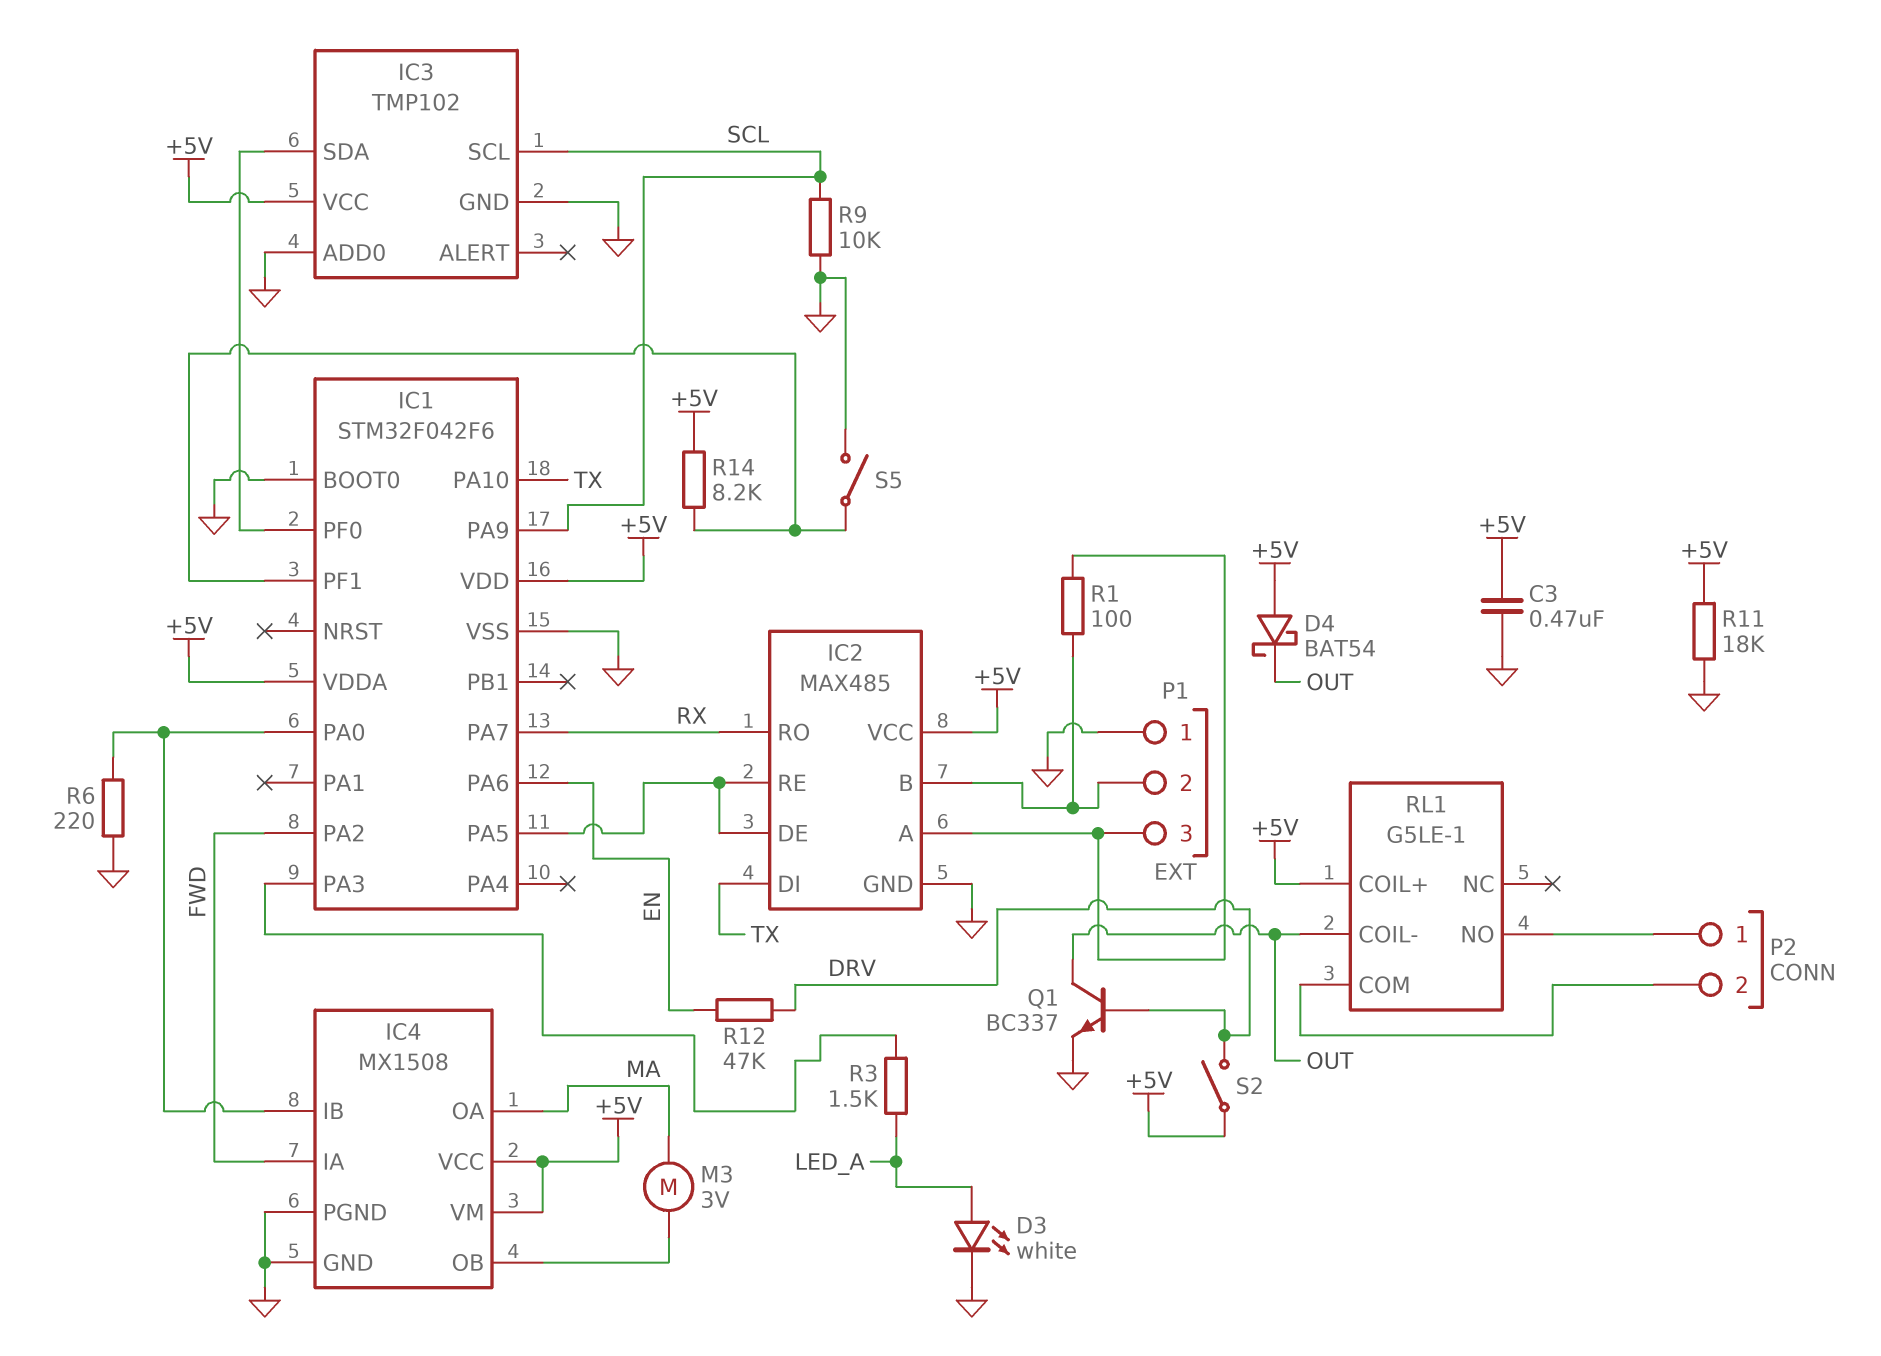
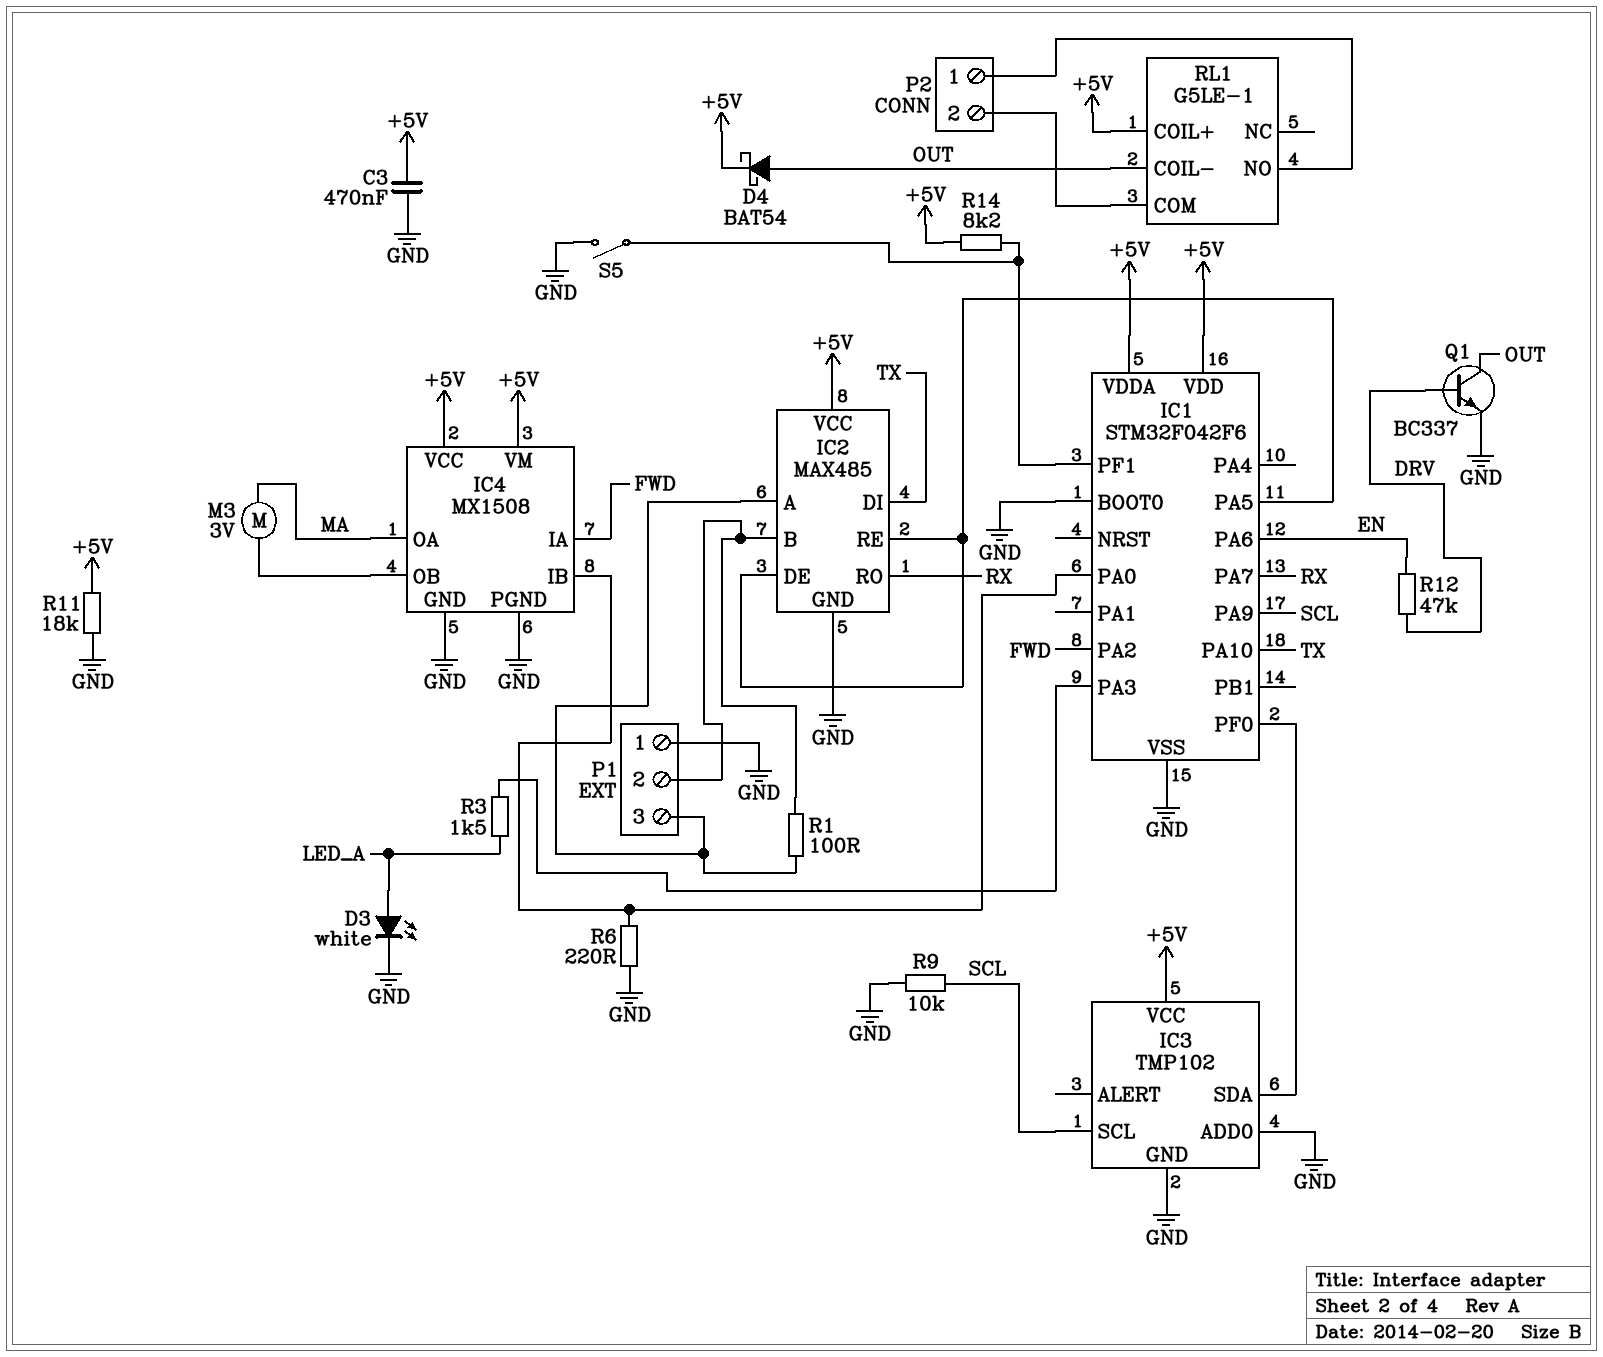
D4: schottky BAT54 (A +5V, K OUT) -> schottky BAT54 (A OUT, K +5V)
S2: switch (+5V, DRV) -> none

